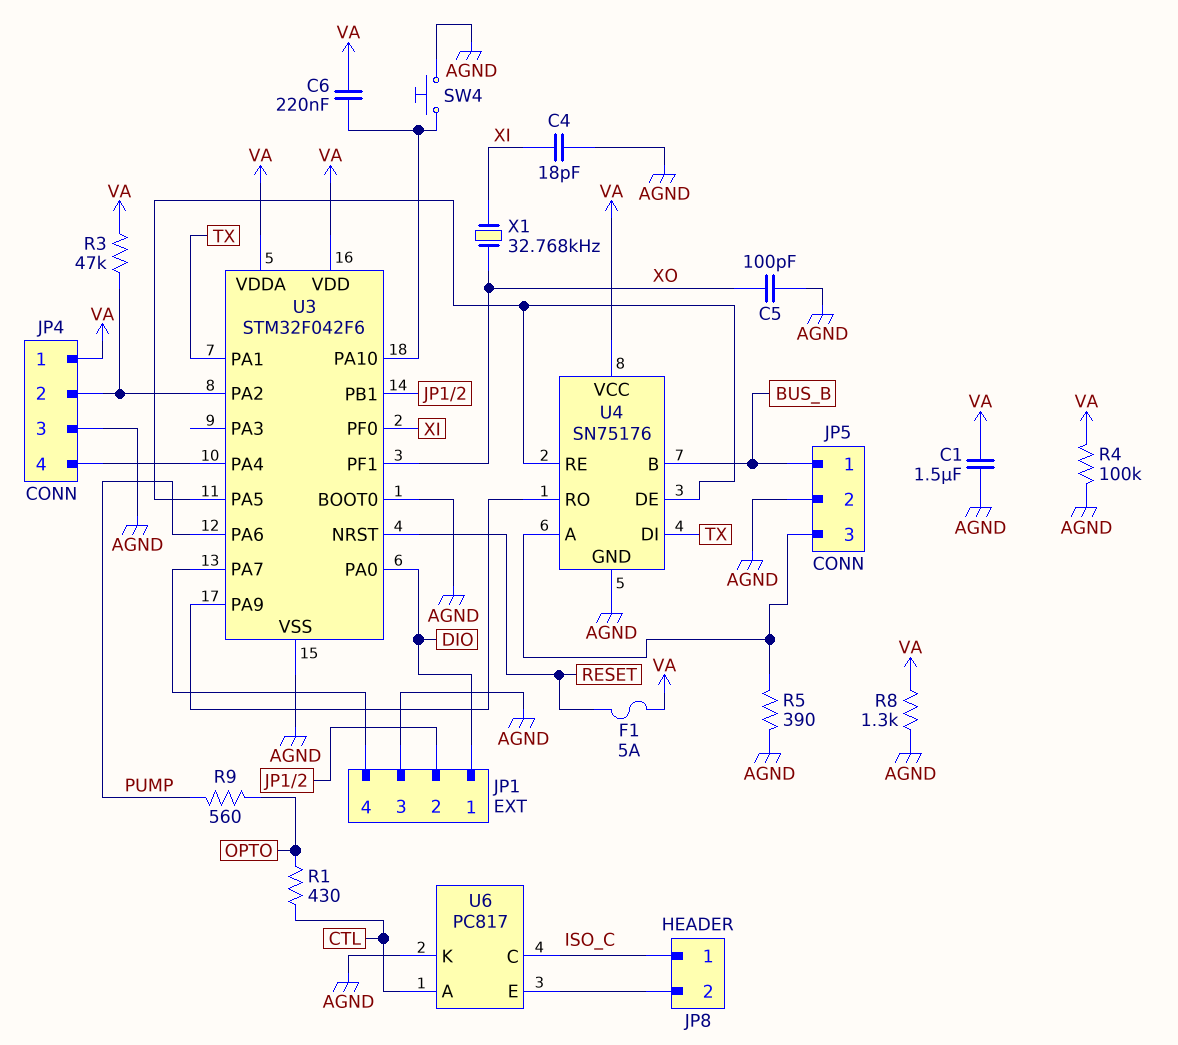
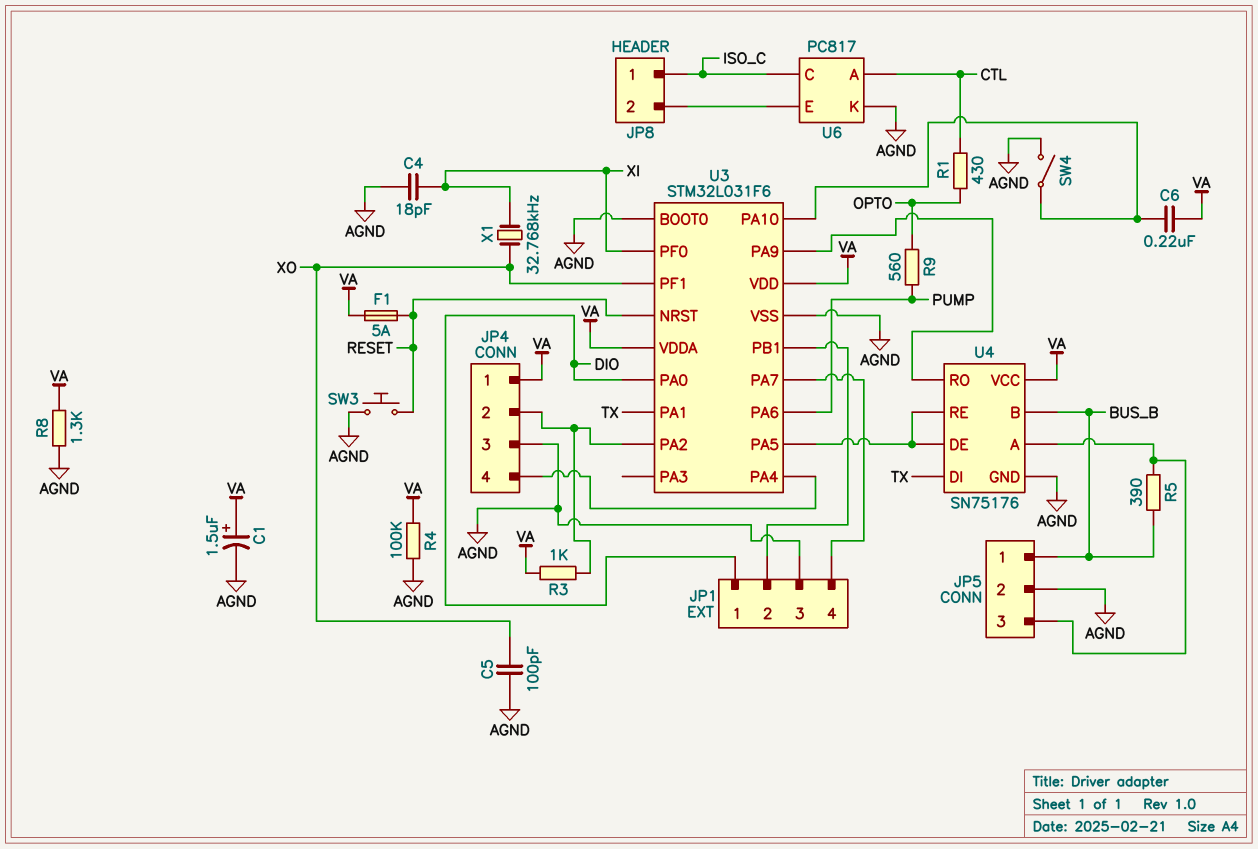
C1: 1.5uF (AGND, VA) -> 1.5uF (plus VA, minus AGND)
R3: 47k (JP4/2, VA) -> 1k (JP4/2, VA)
R5: 390 (AGND, JP5/3) -> 390 (BUS_B, JP5/3)
SW3: none -> button (AGND, RESET)
SW4: button (AGND, U3/PA10) -> switch (AGND, U3/PA10)
U3: STM32F042F6 -> STM32L031F6

